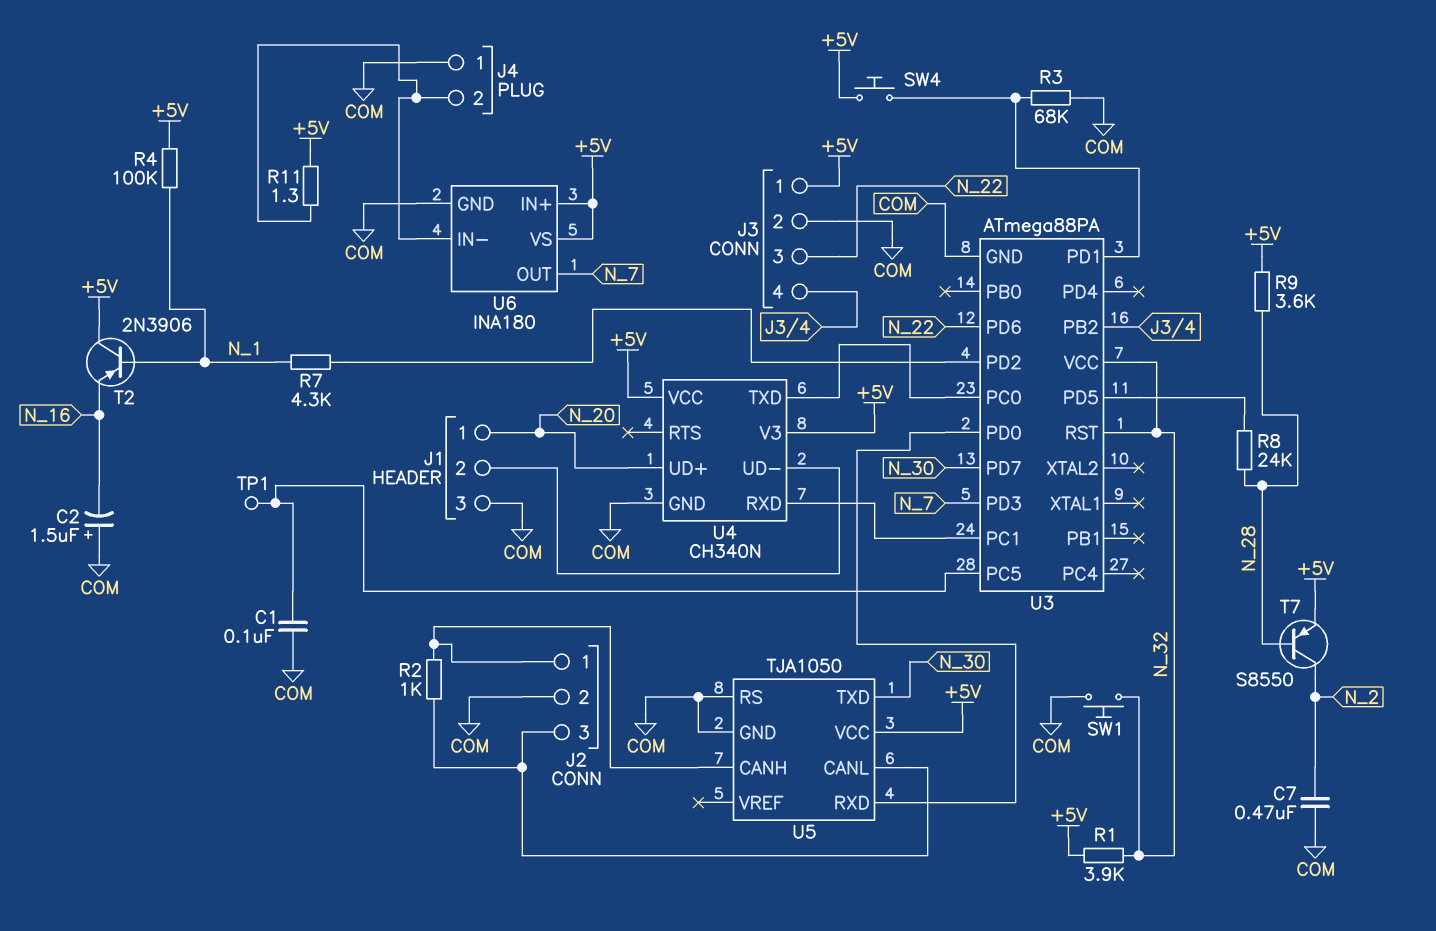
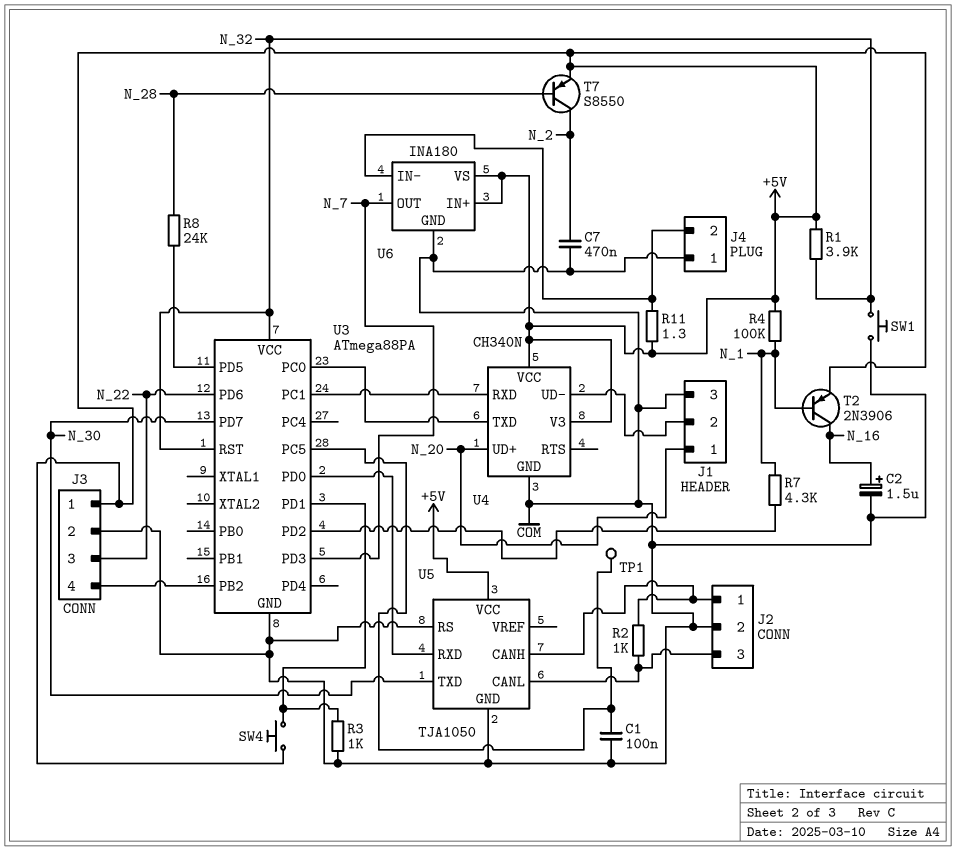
C2: 1.5uF (plus COM, minus N_16) -> 1.5uF (plus N_16, minus COM)
R3: 68k (COM, U3/PD1) -> 1k (COM, U3/PD1)
R9: 3.6k (+5V, N_28) -> none
T2: PNP 2N3906 (B N_1, C +5V, E N_16) -> PNP 2N3906 (B N_1, C N_16, E +5V)

